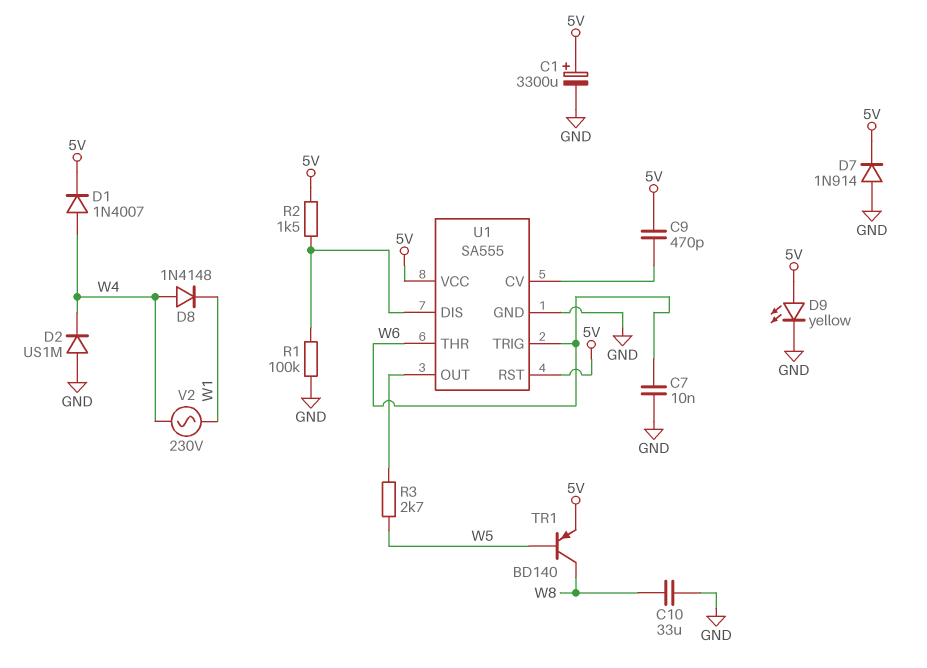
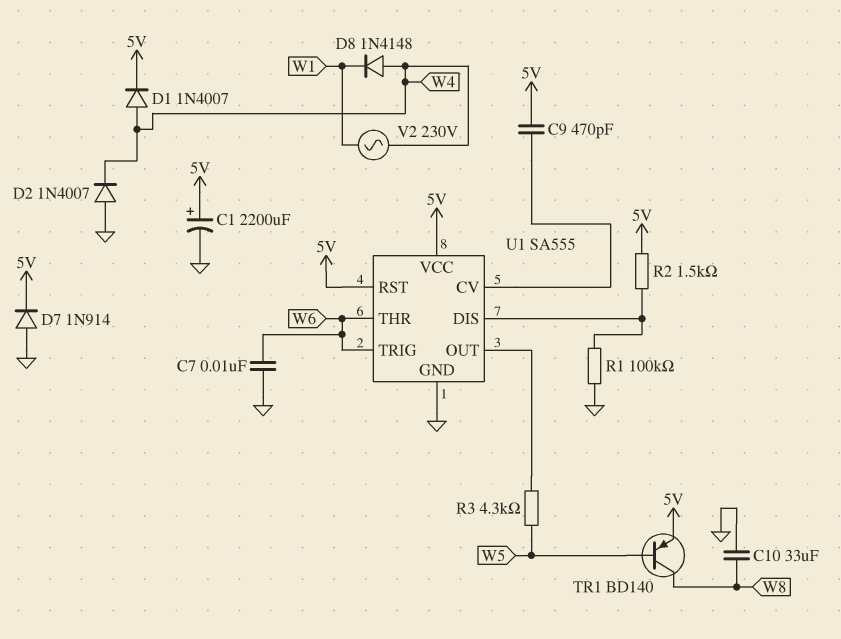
C1: 3300uF (plus 5V, minus GND) -> 2200uF (plus 5V, minus GND)
D2: diode US1M (A GND, K W4) -> diode 1N4007 (A GND, K W4)
D9: LED yellow (A 5V, K GND) -> none
R3: 2.7k (U1/OUT, W5) -> 4.3k (U1/OUT, W5)

